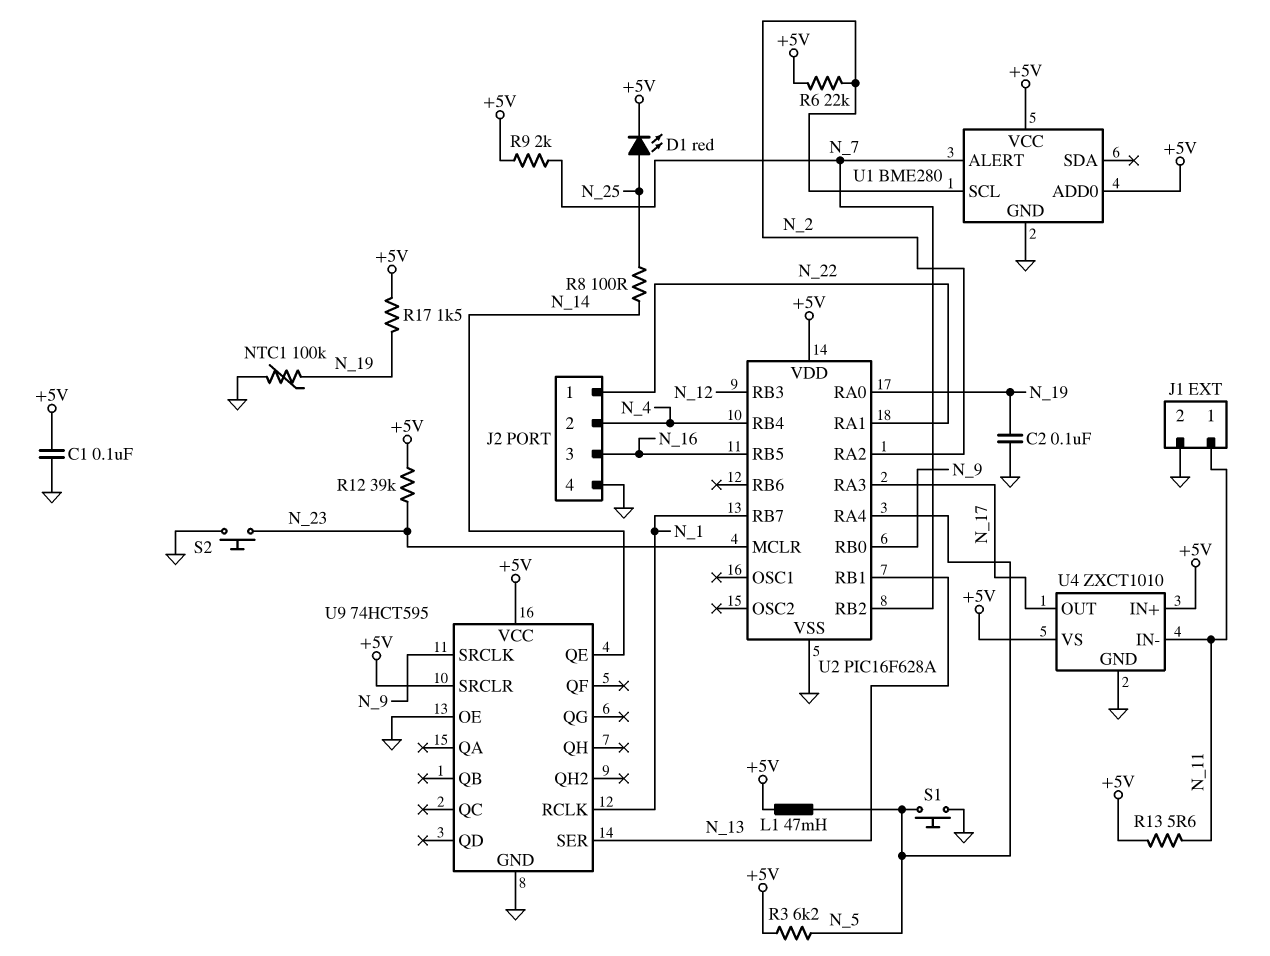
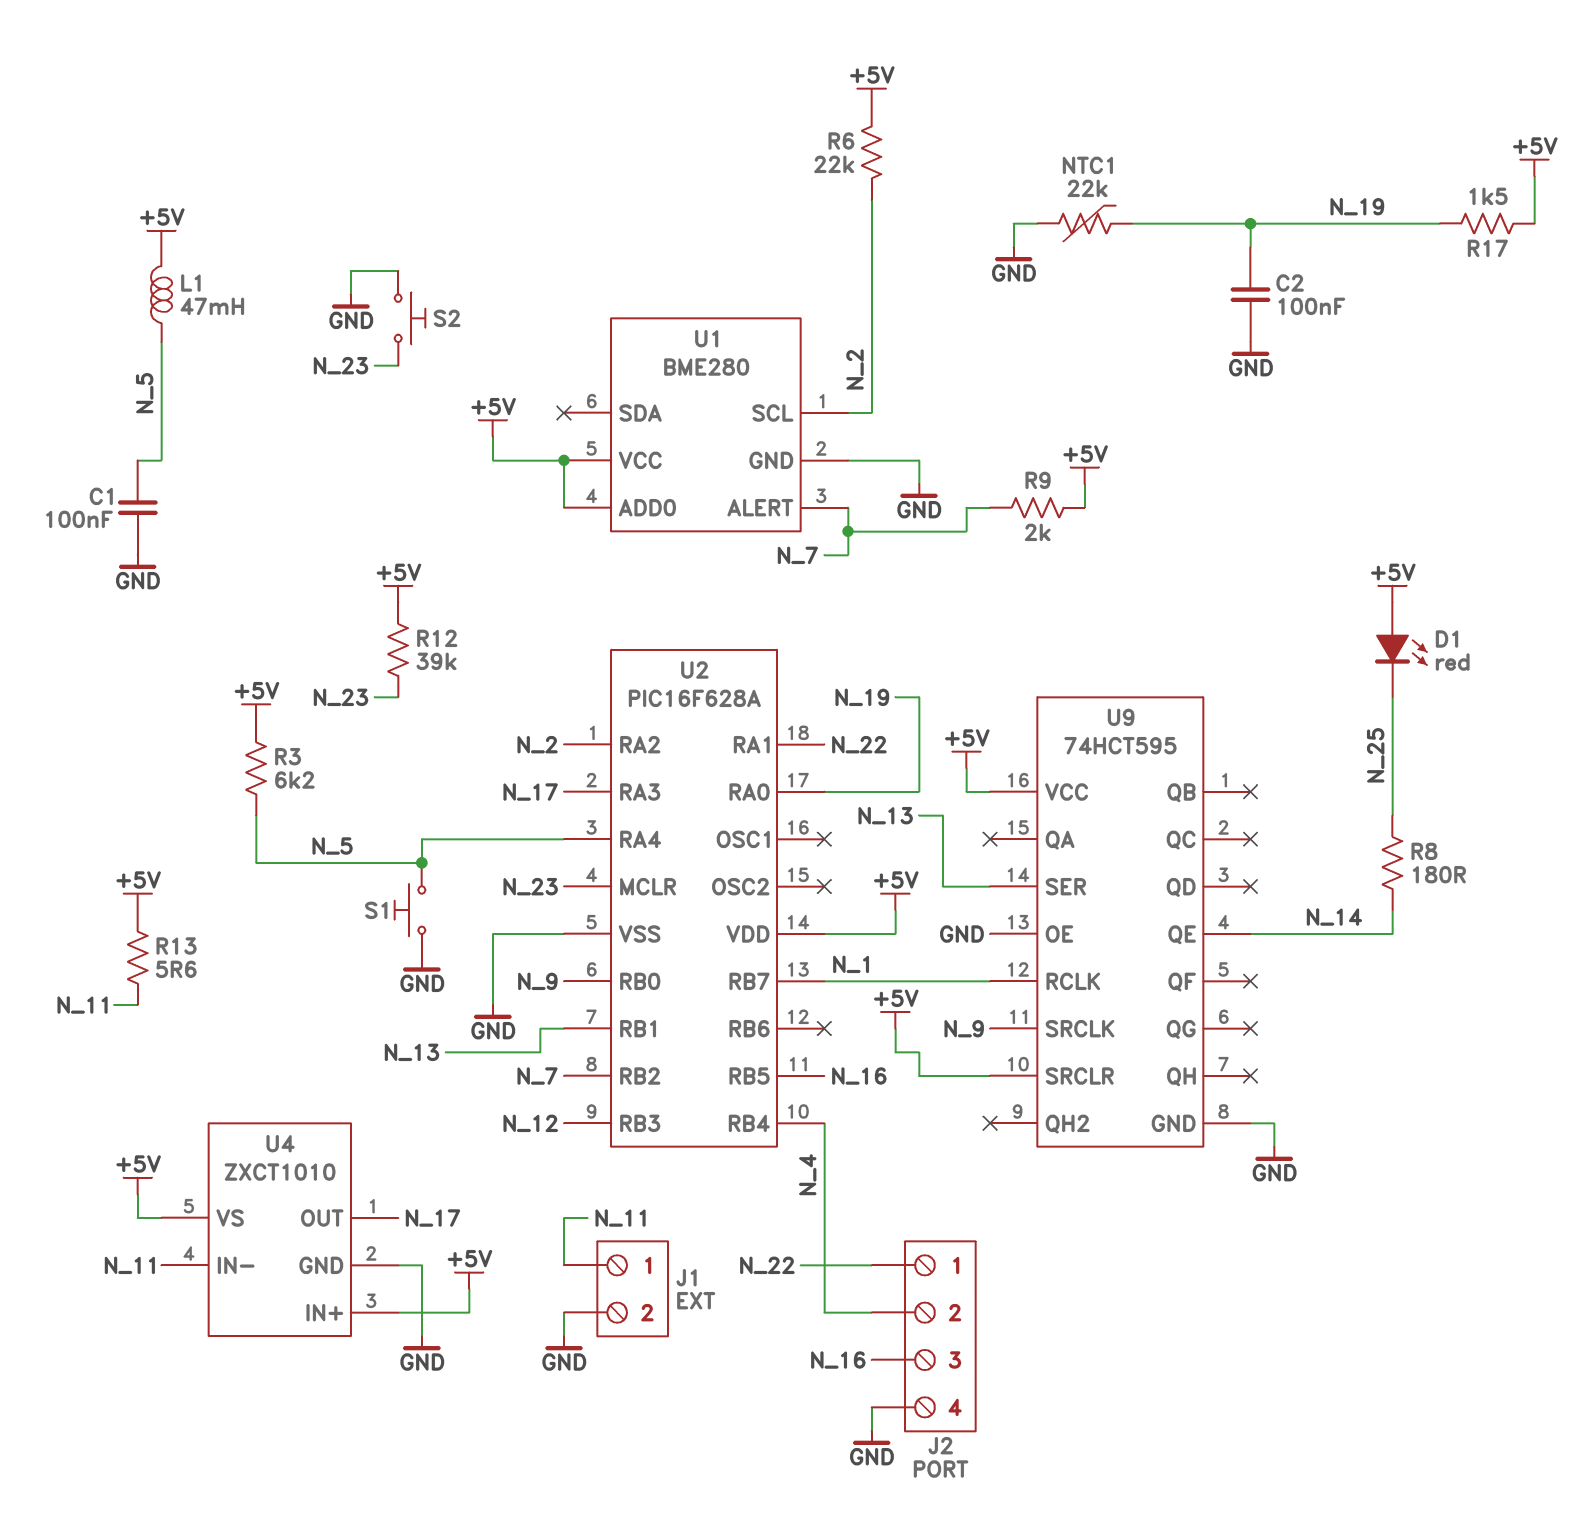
C1: 100nF (+5V, GND) -> 100nF (GND, N_5)
D1: LED red (A N_25, K +5V) -> LED red (A +5V, K N_25)
NTC1: 100k (GND, N_19) -> 22k (GND, N_19)
R8: 100 (N_14, N_25) -> 180 (N_14, N_25)

